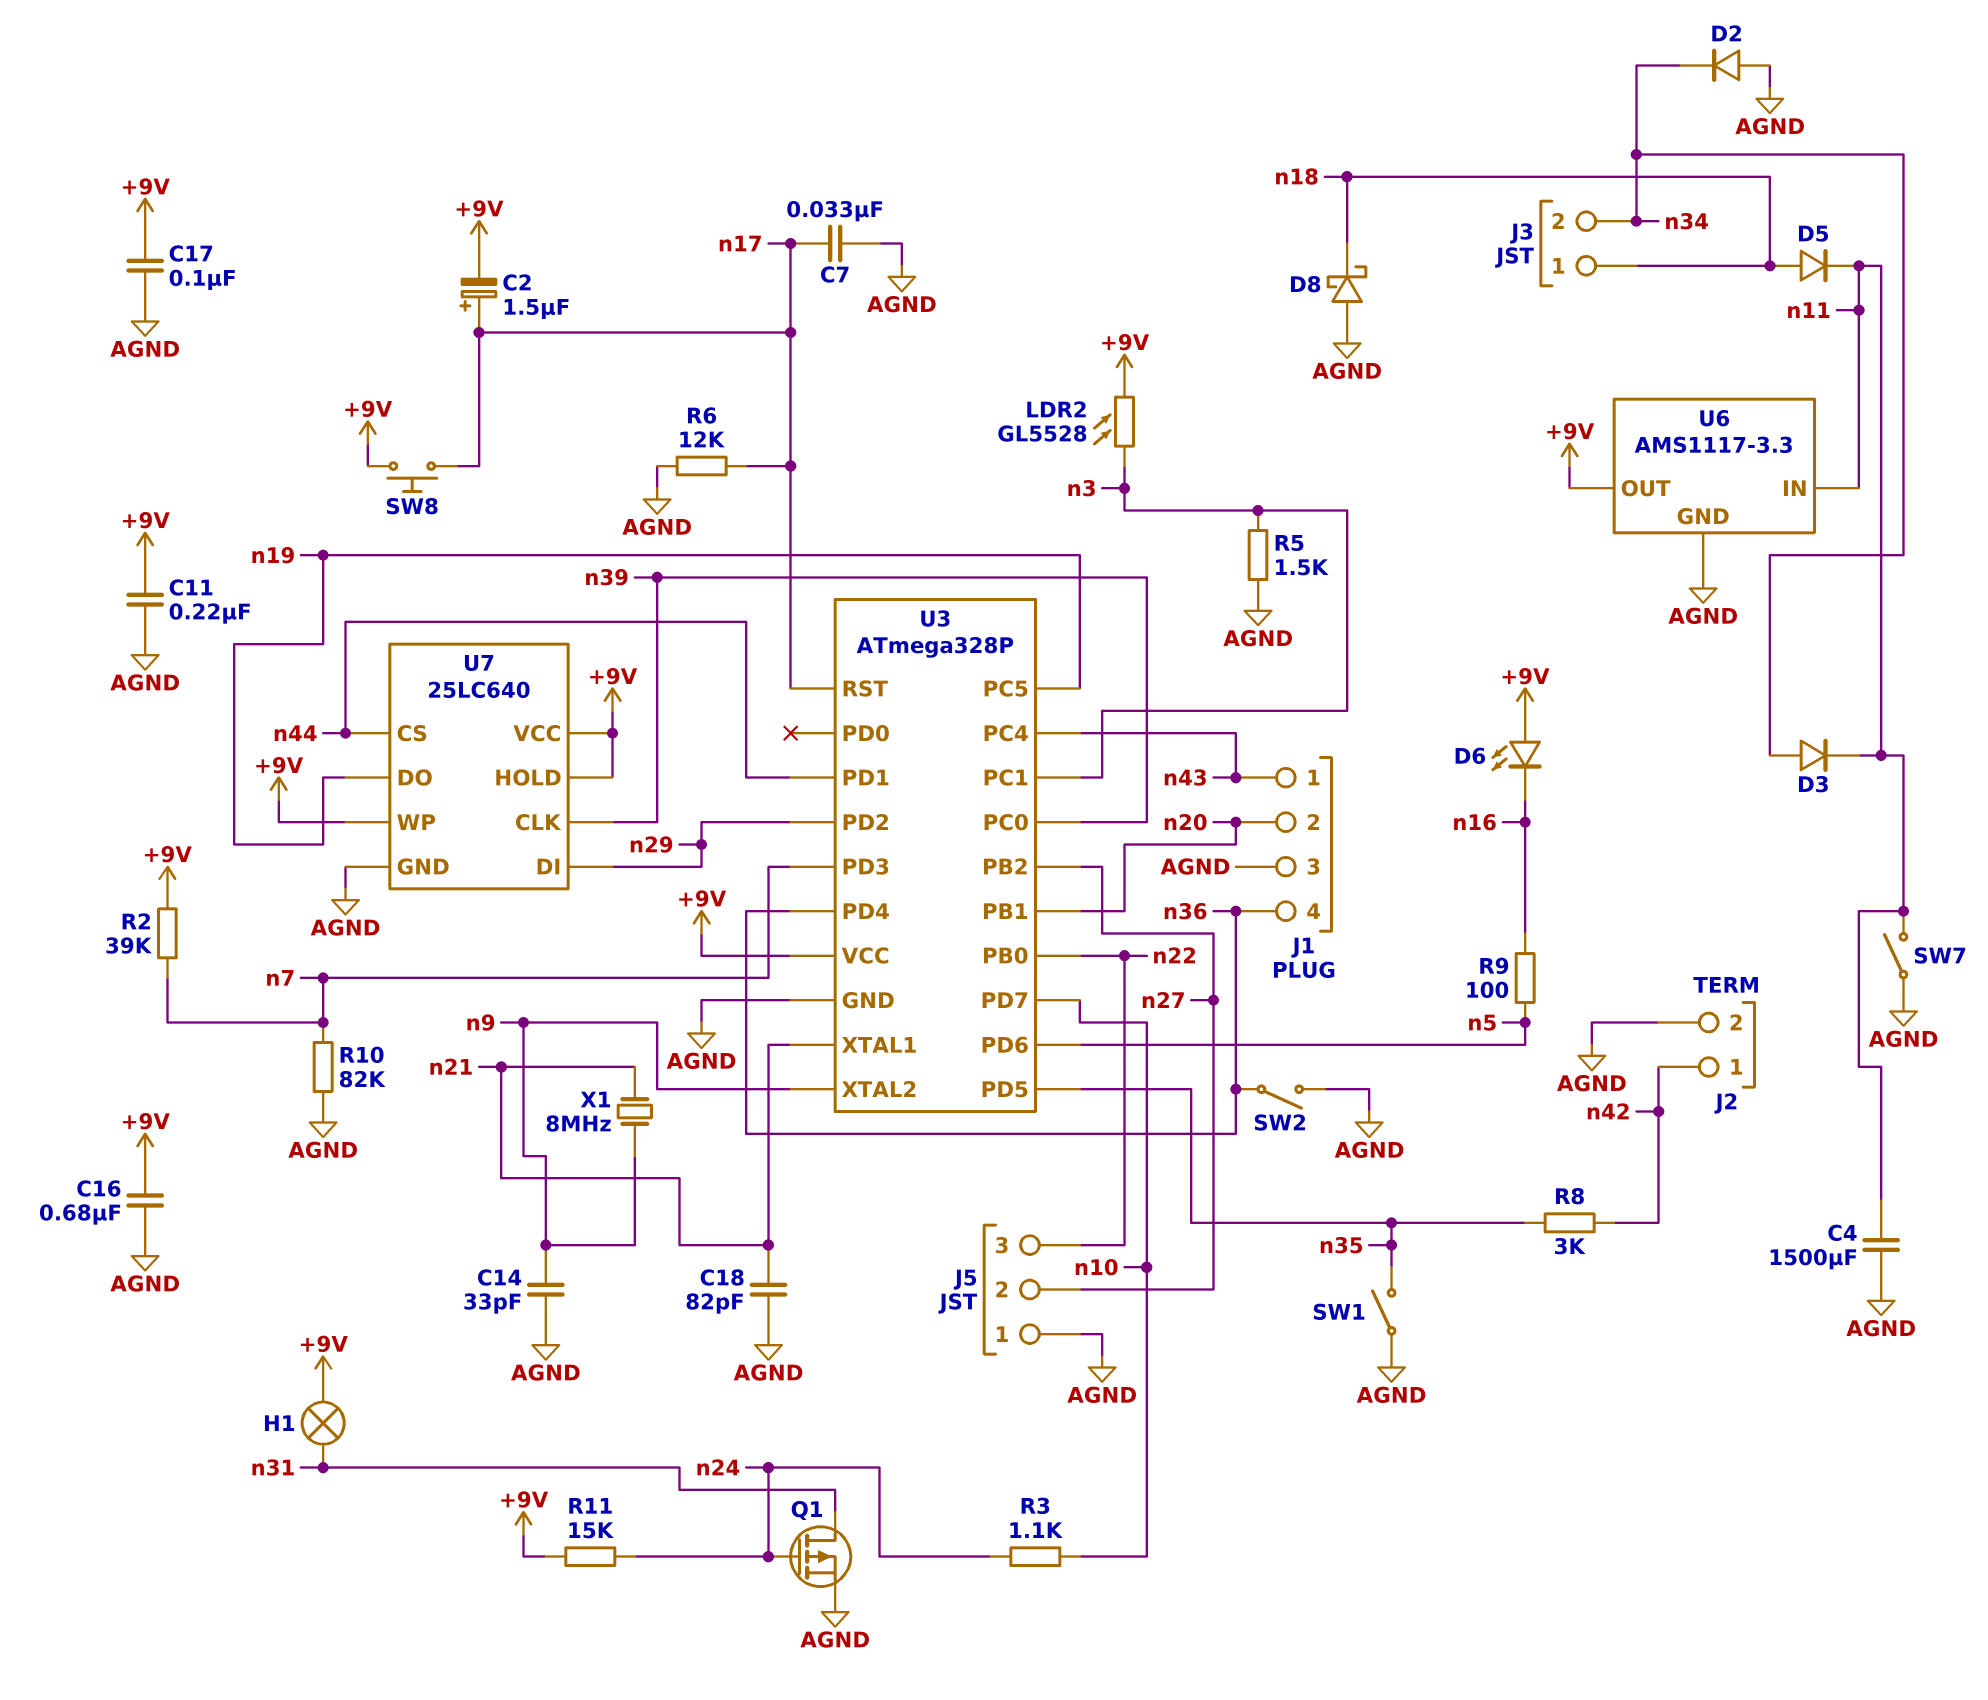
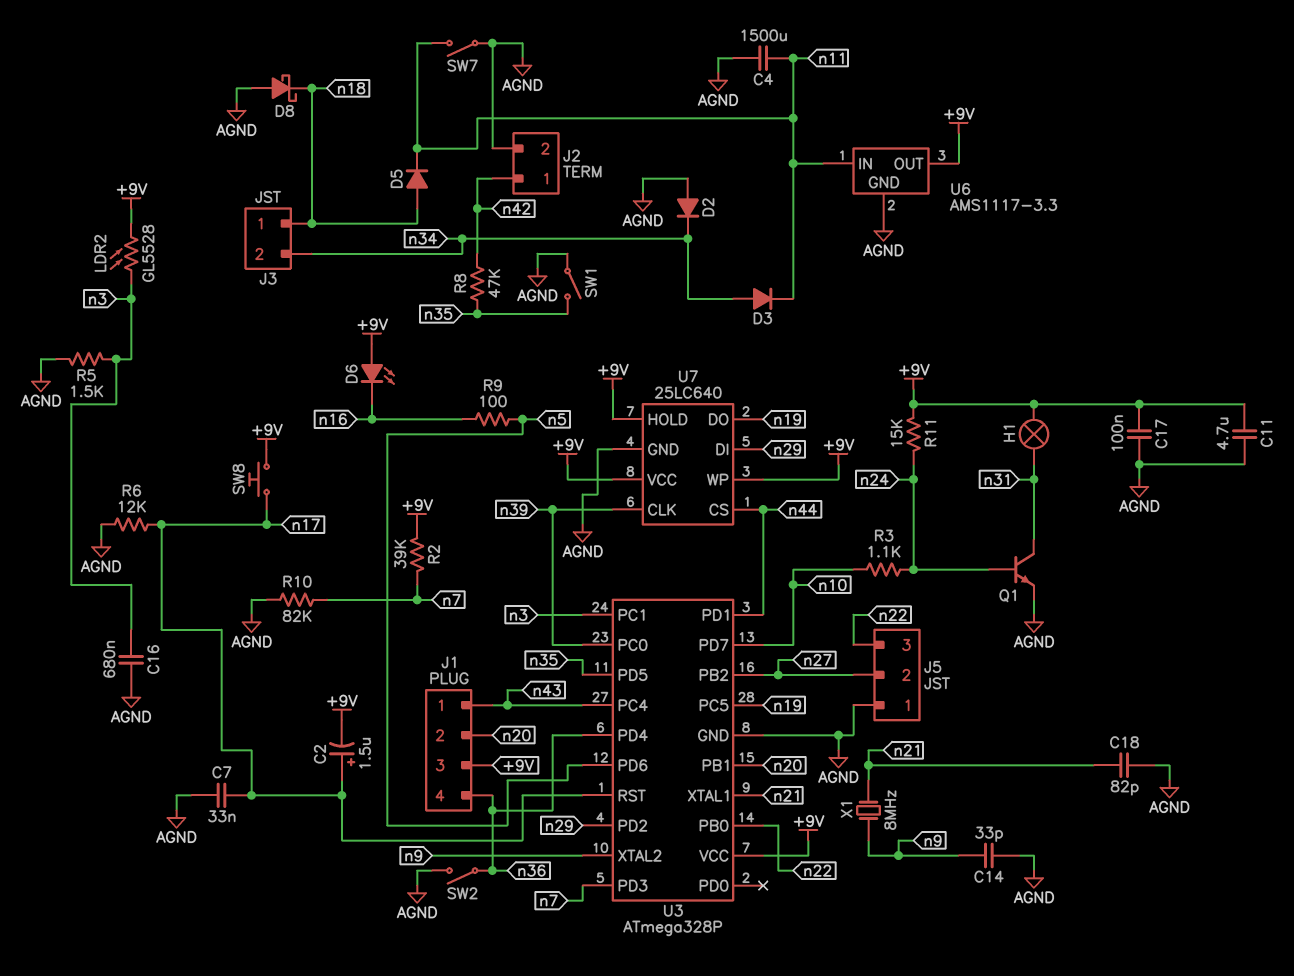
C11: 220nF (+9V, AGND) -> 4.7uF (+9V, AGND)
C16: 680nF (+9V, AGND) -> 680nF (AGND, n3)
J1 pin 3: AGND -> +9V
Q1: PMOS (G n24, D n31, S AGND) -> NPN (B n24, C n31, E AGND)
R8: 3k (n35, n42) -> 47k (n35, n42)

